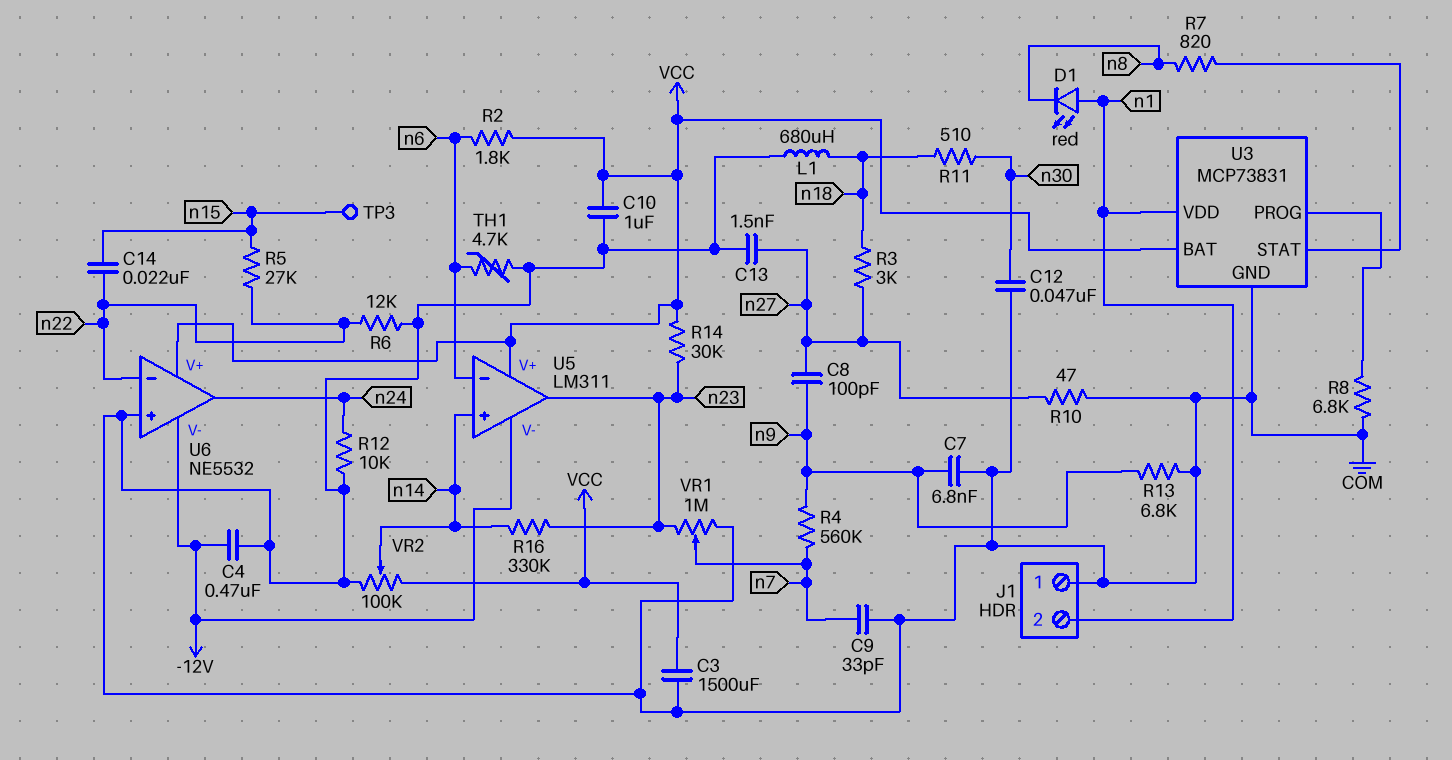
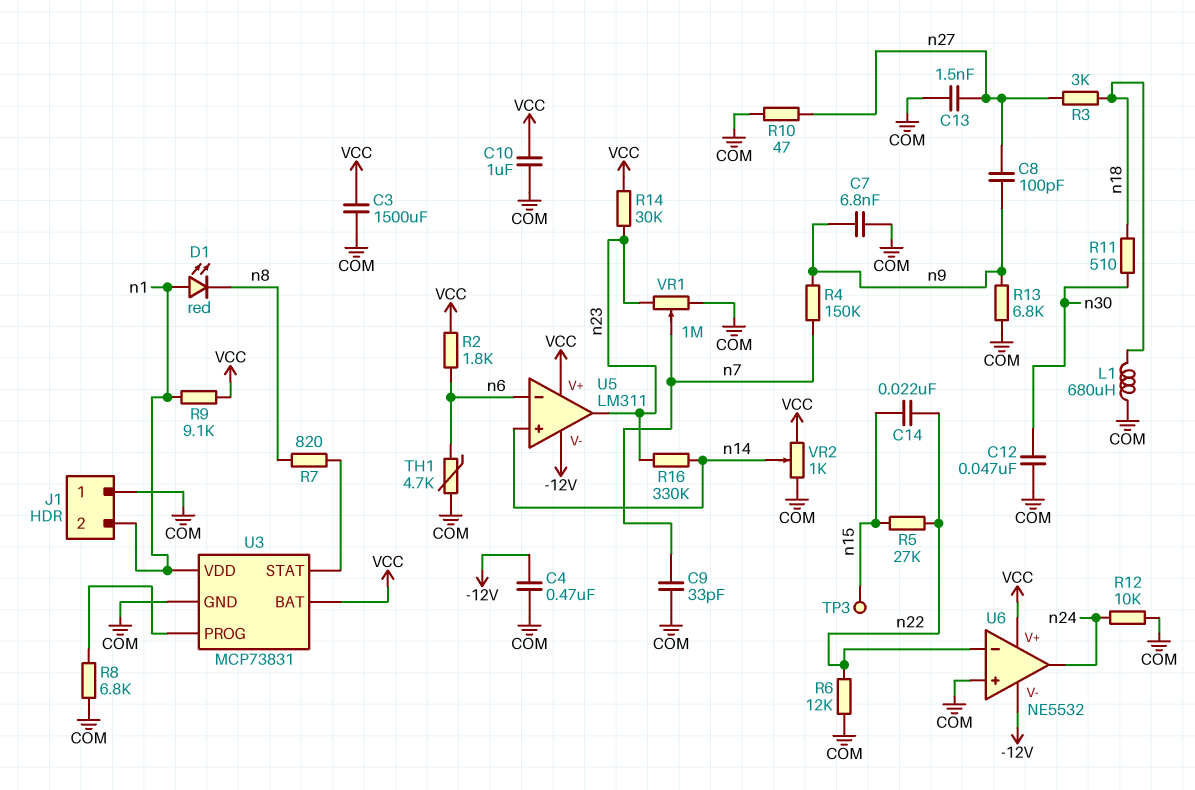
R4: 560k (n7, n9) -> 150k (n7, n9)
R9: none -> 9.1k (VCC, n1)
VR2: 100k (COM, VCC, wiper n14) -> 1k (COM, VCC, wiper n14)

